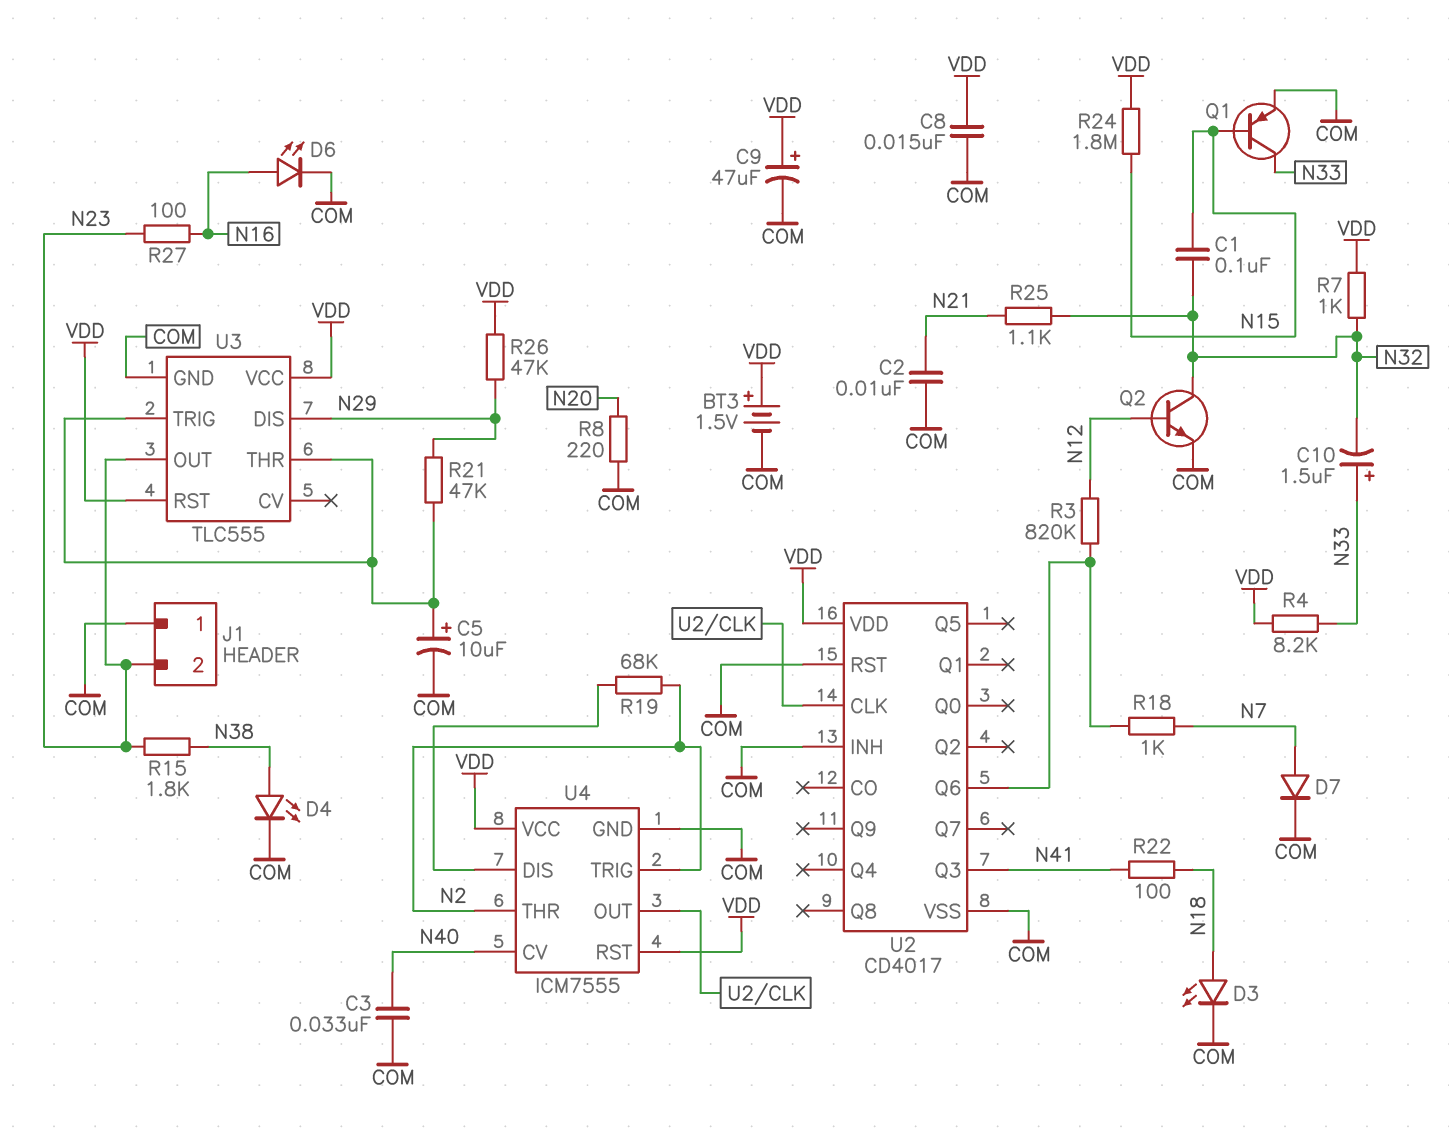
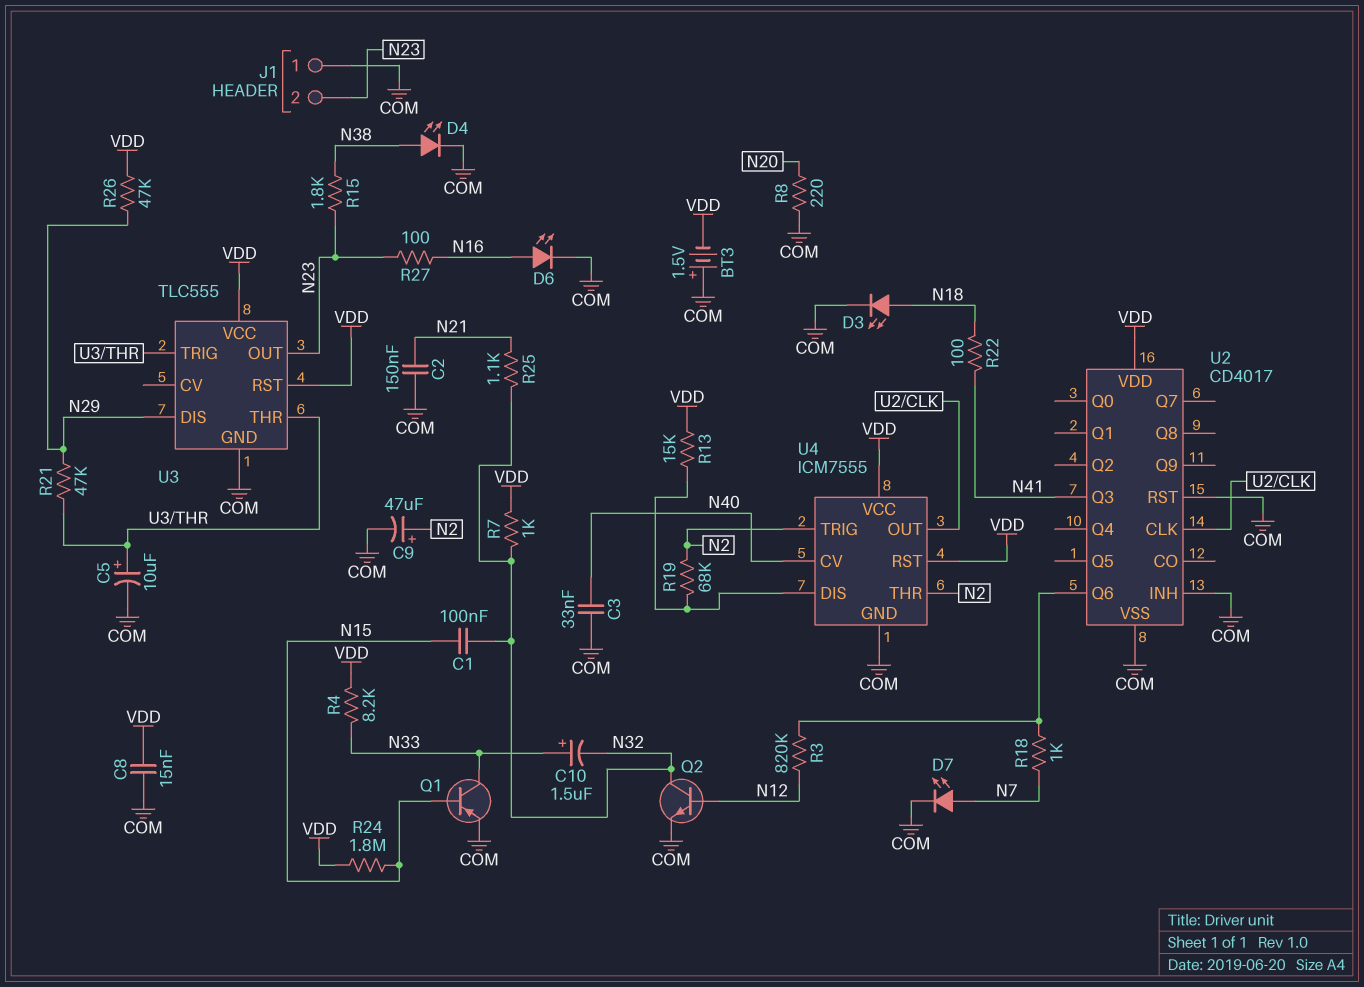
BT3: 1.5V (plus VDD, minus COM) -> 1.5V (plus COM, minus VDD)
C2: 10nF (COM, N21) -> 150nF (COM, N21)
C9: 47uF (plus VDD, minus COM) -> 47uF (plus N2, minus COM)
D7: diode (A N7, K COM) -> LED (A N7, K COM)
R13: none -> 15k (U4/DIS, VDD)

